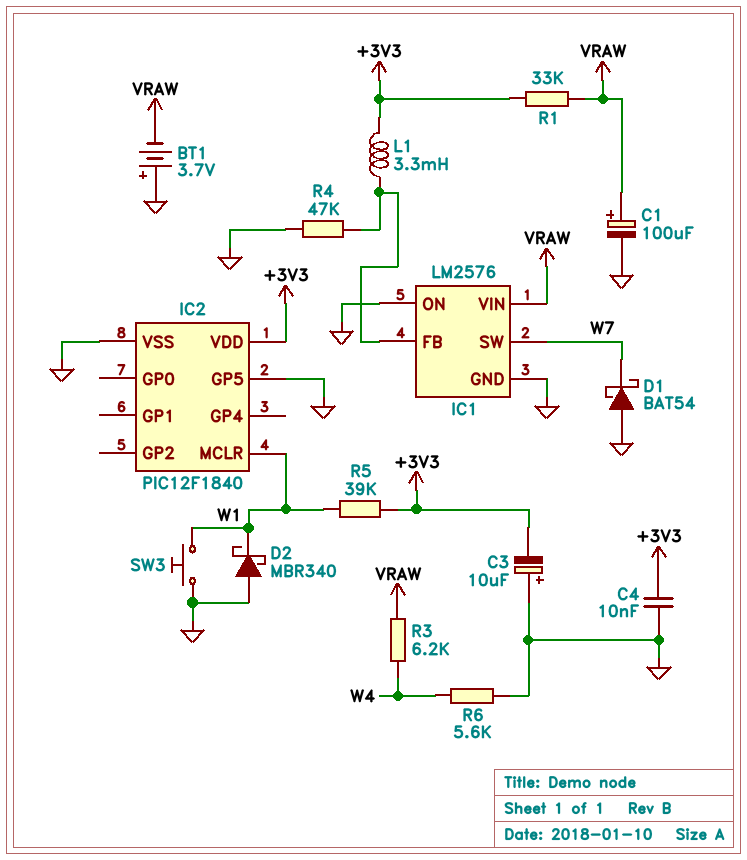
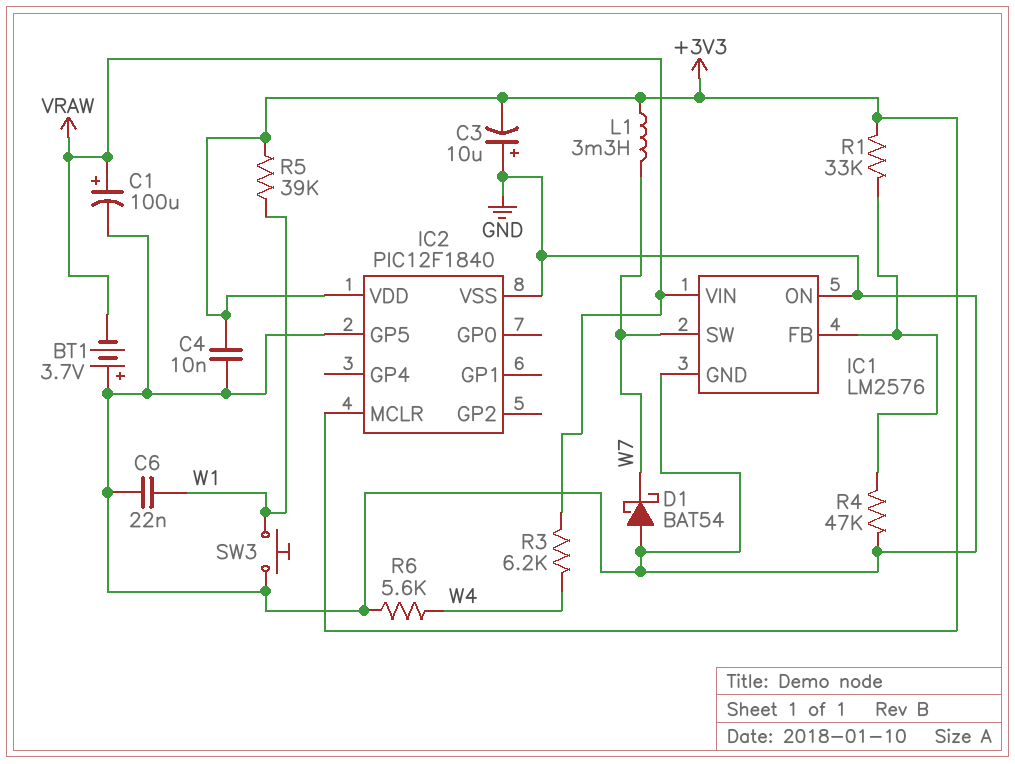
C6: none -> 22nF (GND, W1)
D2: schottky MBR340 (A GND, K W1) -> none
IC2 pin MCLR: W1 -> +3V3
L1: 3.3mH (+3V3, IC1/FB) -> 3.3mH (+3V3, W7)
R1: 33k (+3V3, VRAW) -> 33k (+3V3, IC1/FB)

